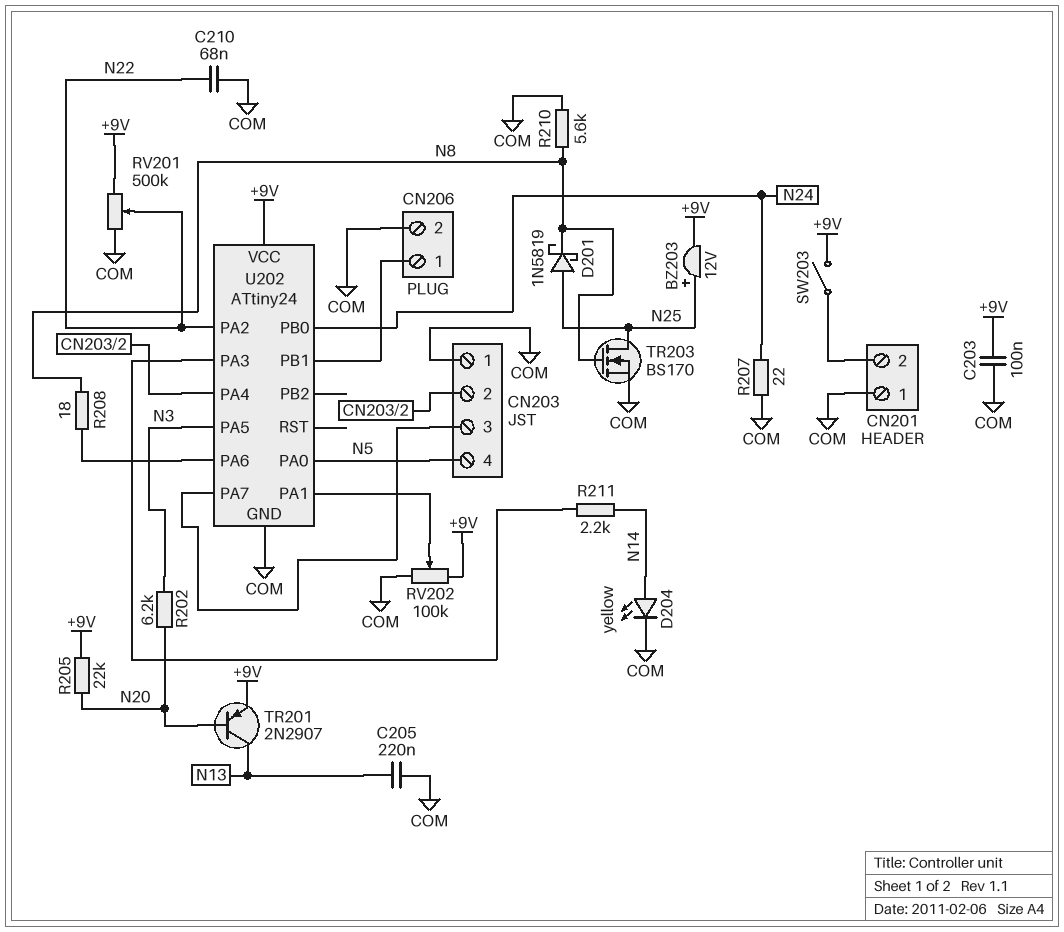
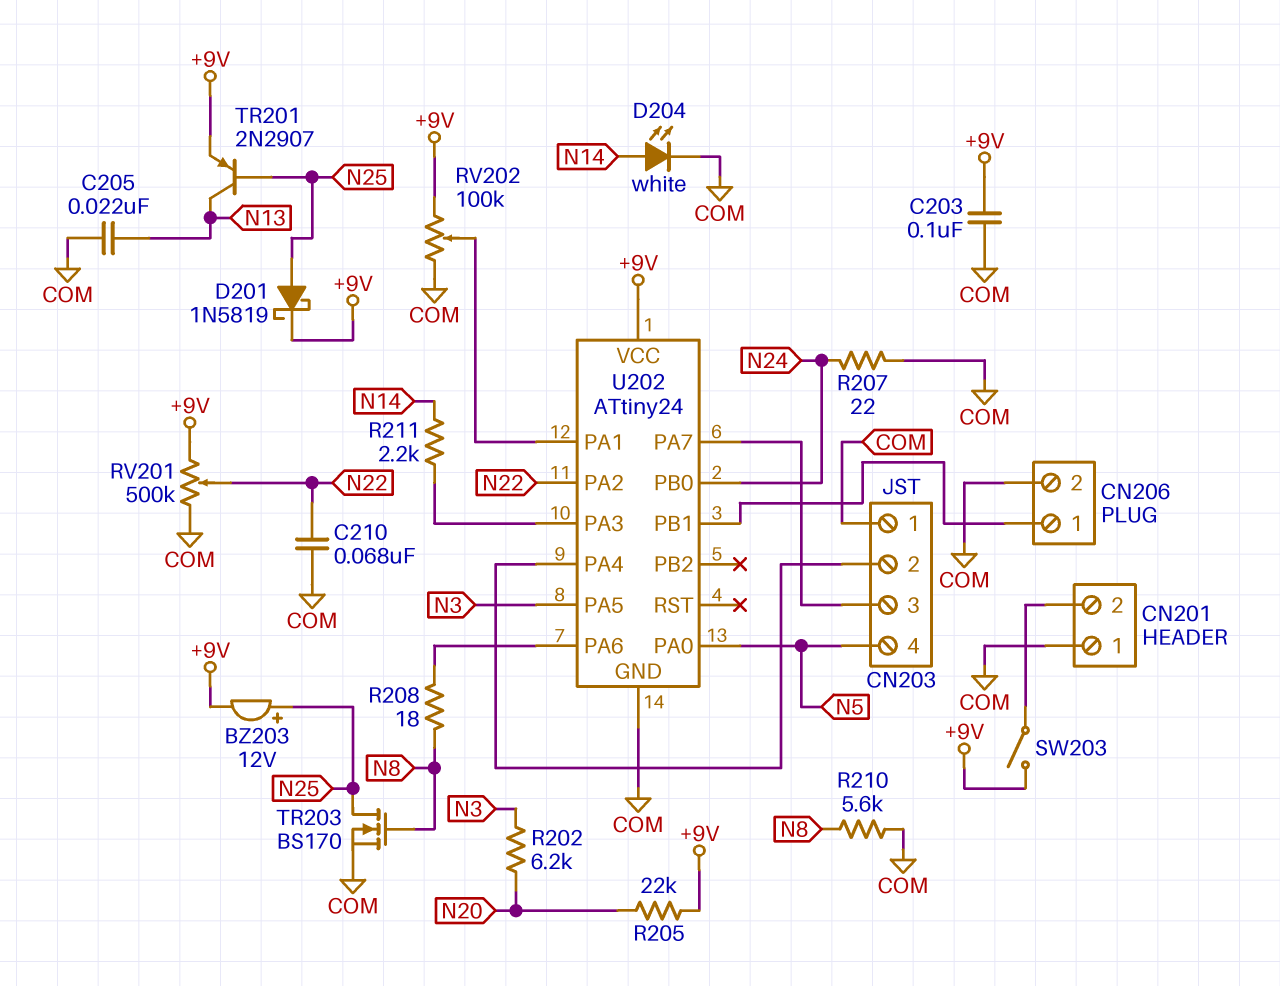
C205: 220nF (COM, N13) -> 22nF (COM, N13)
D201: schottky 1N5819 (A N25, K N8) -> schottky 1N5819 (A N25, K +9V)
D204: LED yellow (A N14, K COM) -> LED white (A N14, K COM)
TR201: PNP 2N2907 (B N20, C N13, E +9V) -> PNP 2N2907 (B N25, C N13, E +9V)

